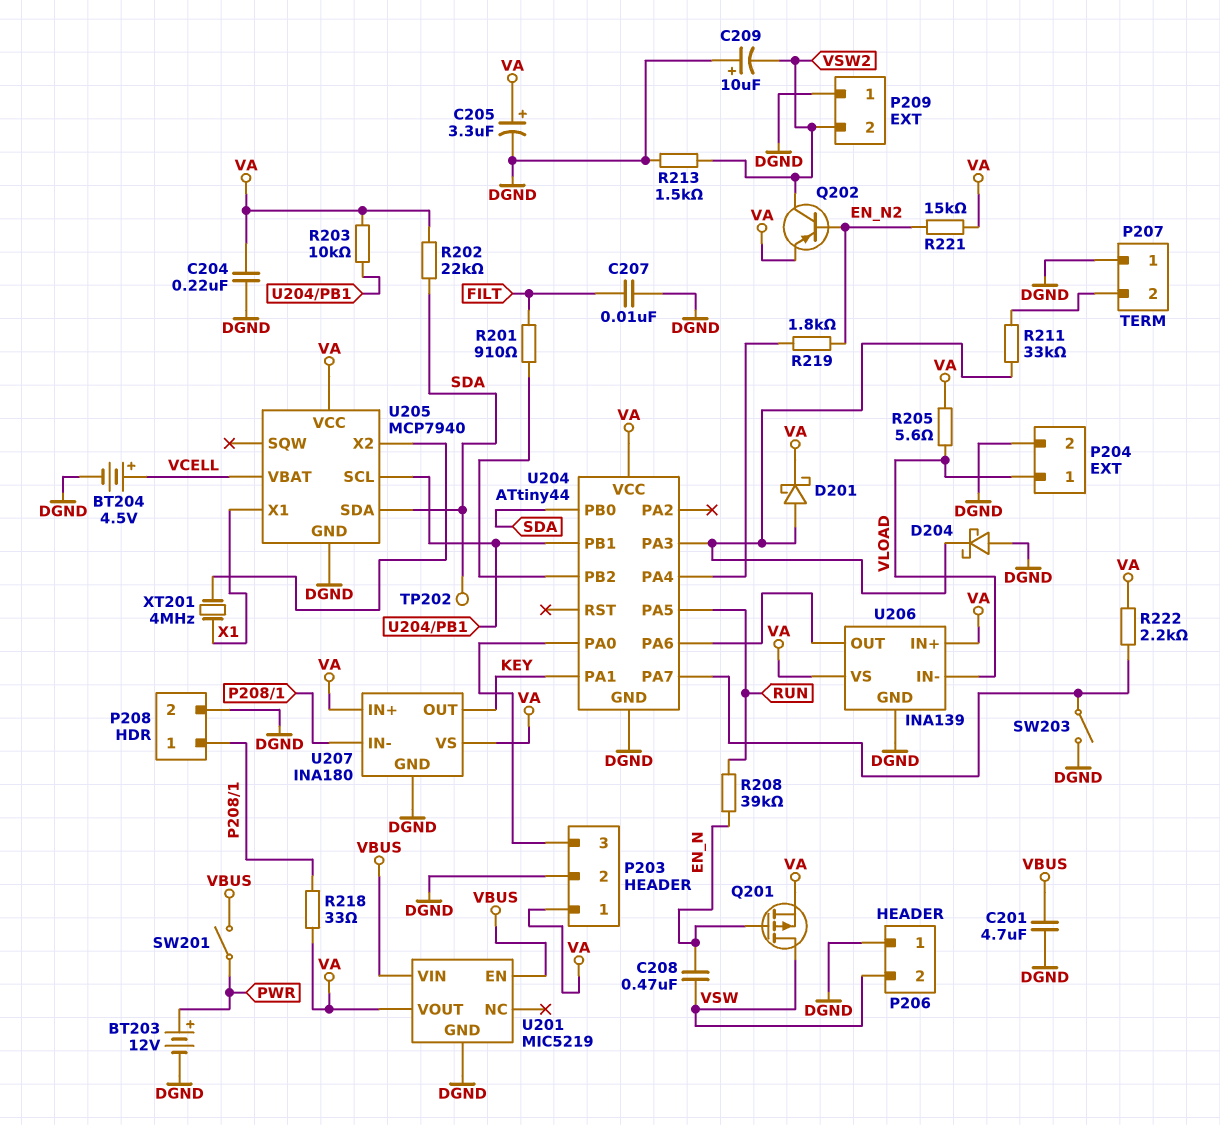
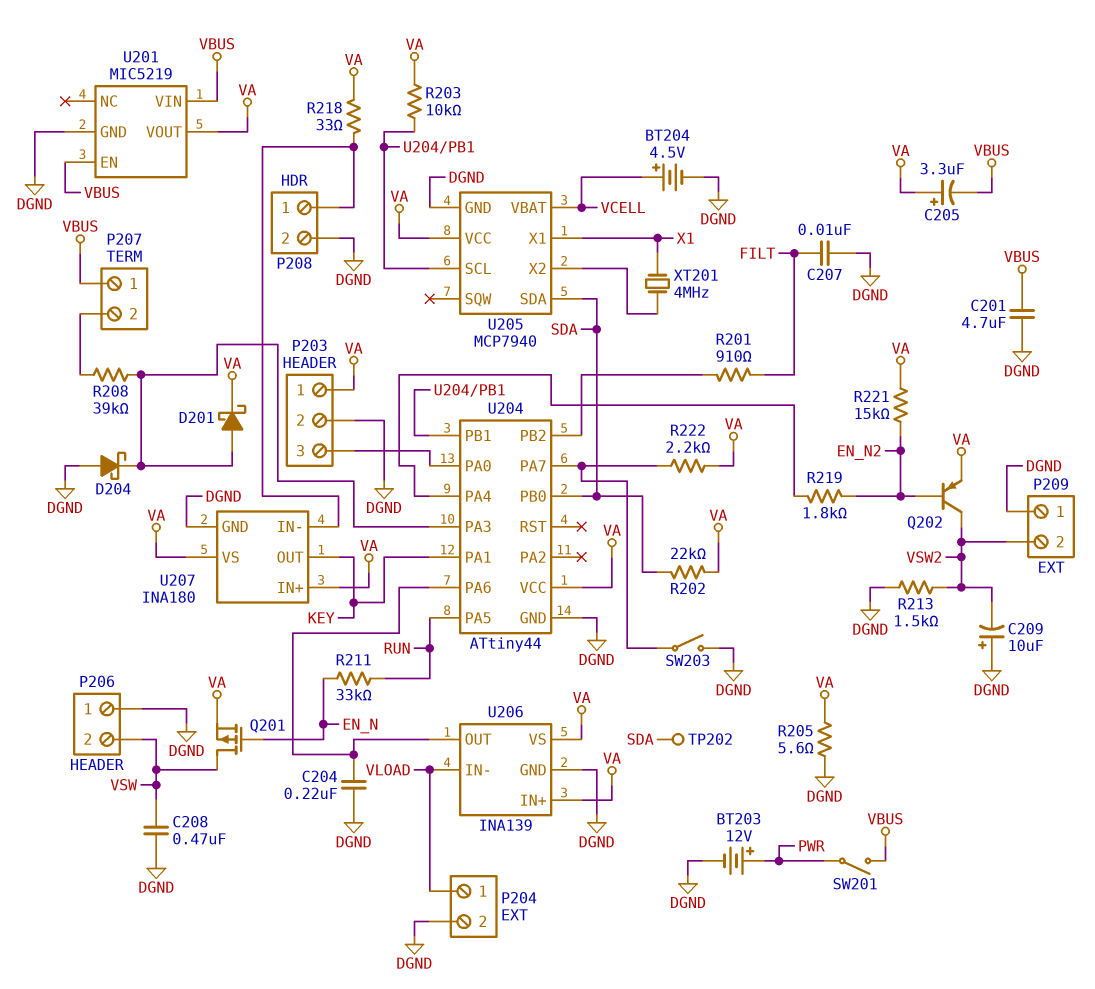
C204: 220nF (DGND, VA) -> 220nF (DGND, U204/PA6)
C205: 3.3uF (plus VA, minus DGND) -> 3.3uF (plus VA, minus VBUS)
C208: 470nF (EN_N, VSW) -> 470nF (DGND, VSW)
P207 pin 1: DGND -> VBUS
R205: 5.6 (VA, VLOAD) -> 5.6 (DGND, VA)
R208: 39k (EN_N, RUN) -> 39k (P207/2, U204/PA3)
R211: 33k (P207/2, U204/PA3) -> 33k (EN_N, RUN)

